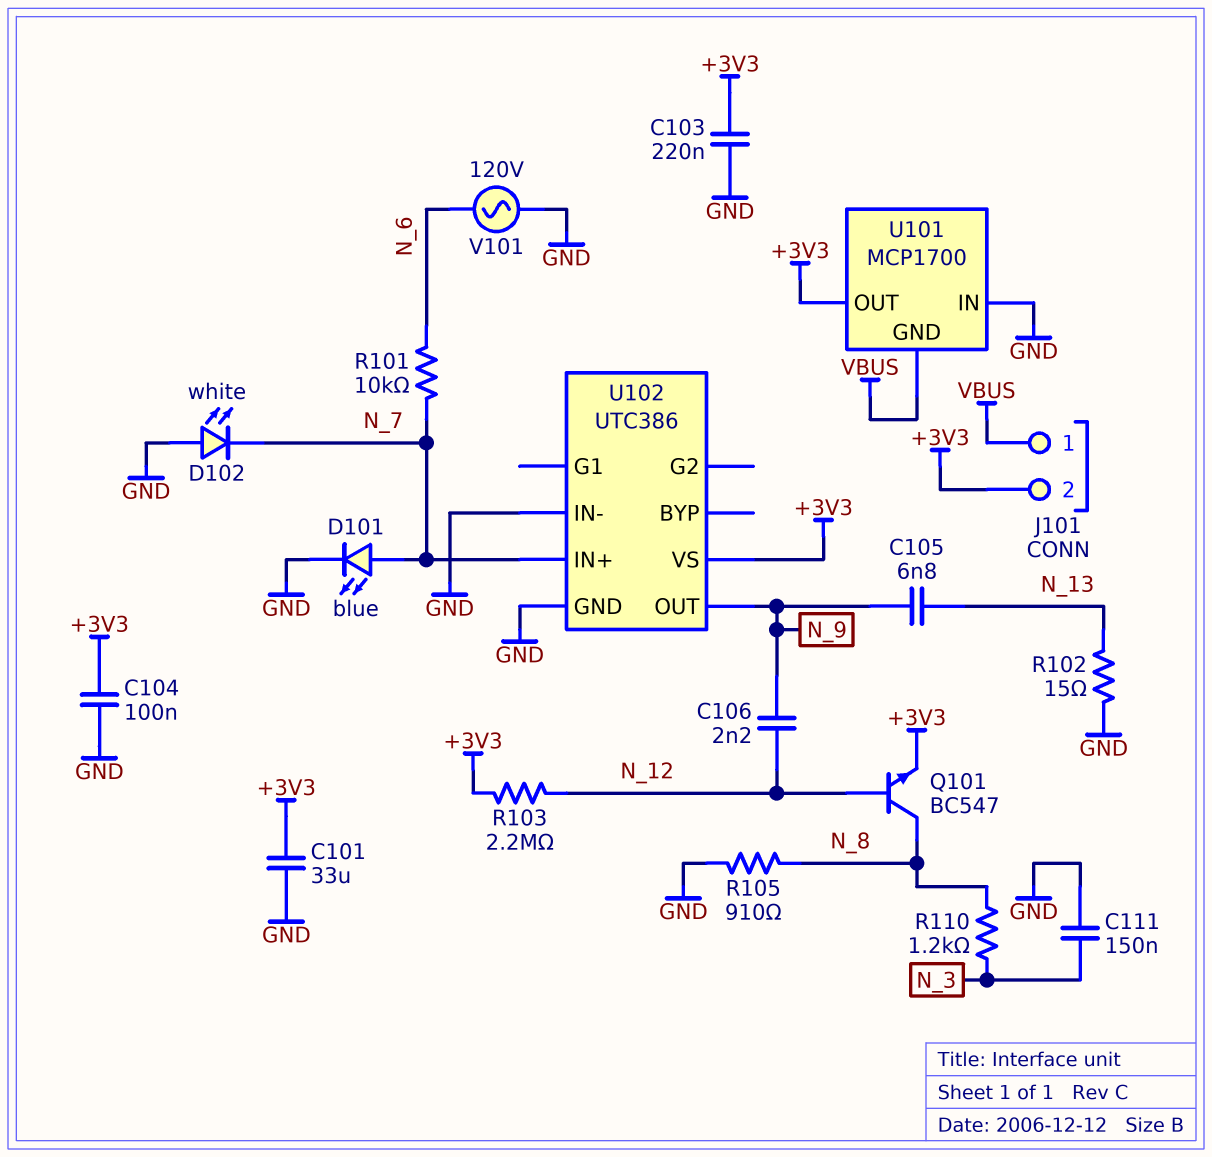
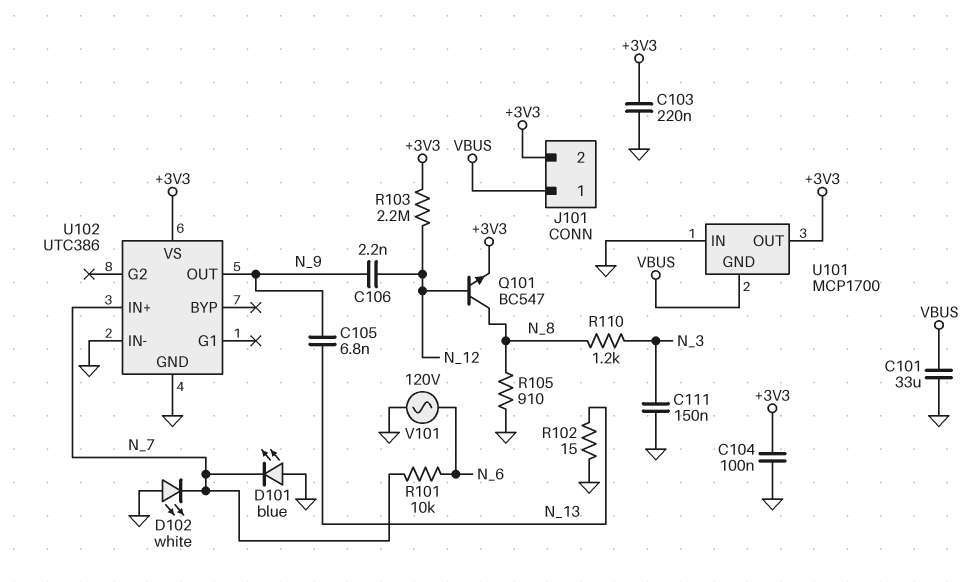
C101: 33uF (+3V3, GND) -> 33uF (GND, VBUS)
D101: LED blue (A N_7, K GND) -> LED blue (A GND, K N_7)

